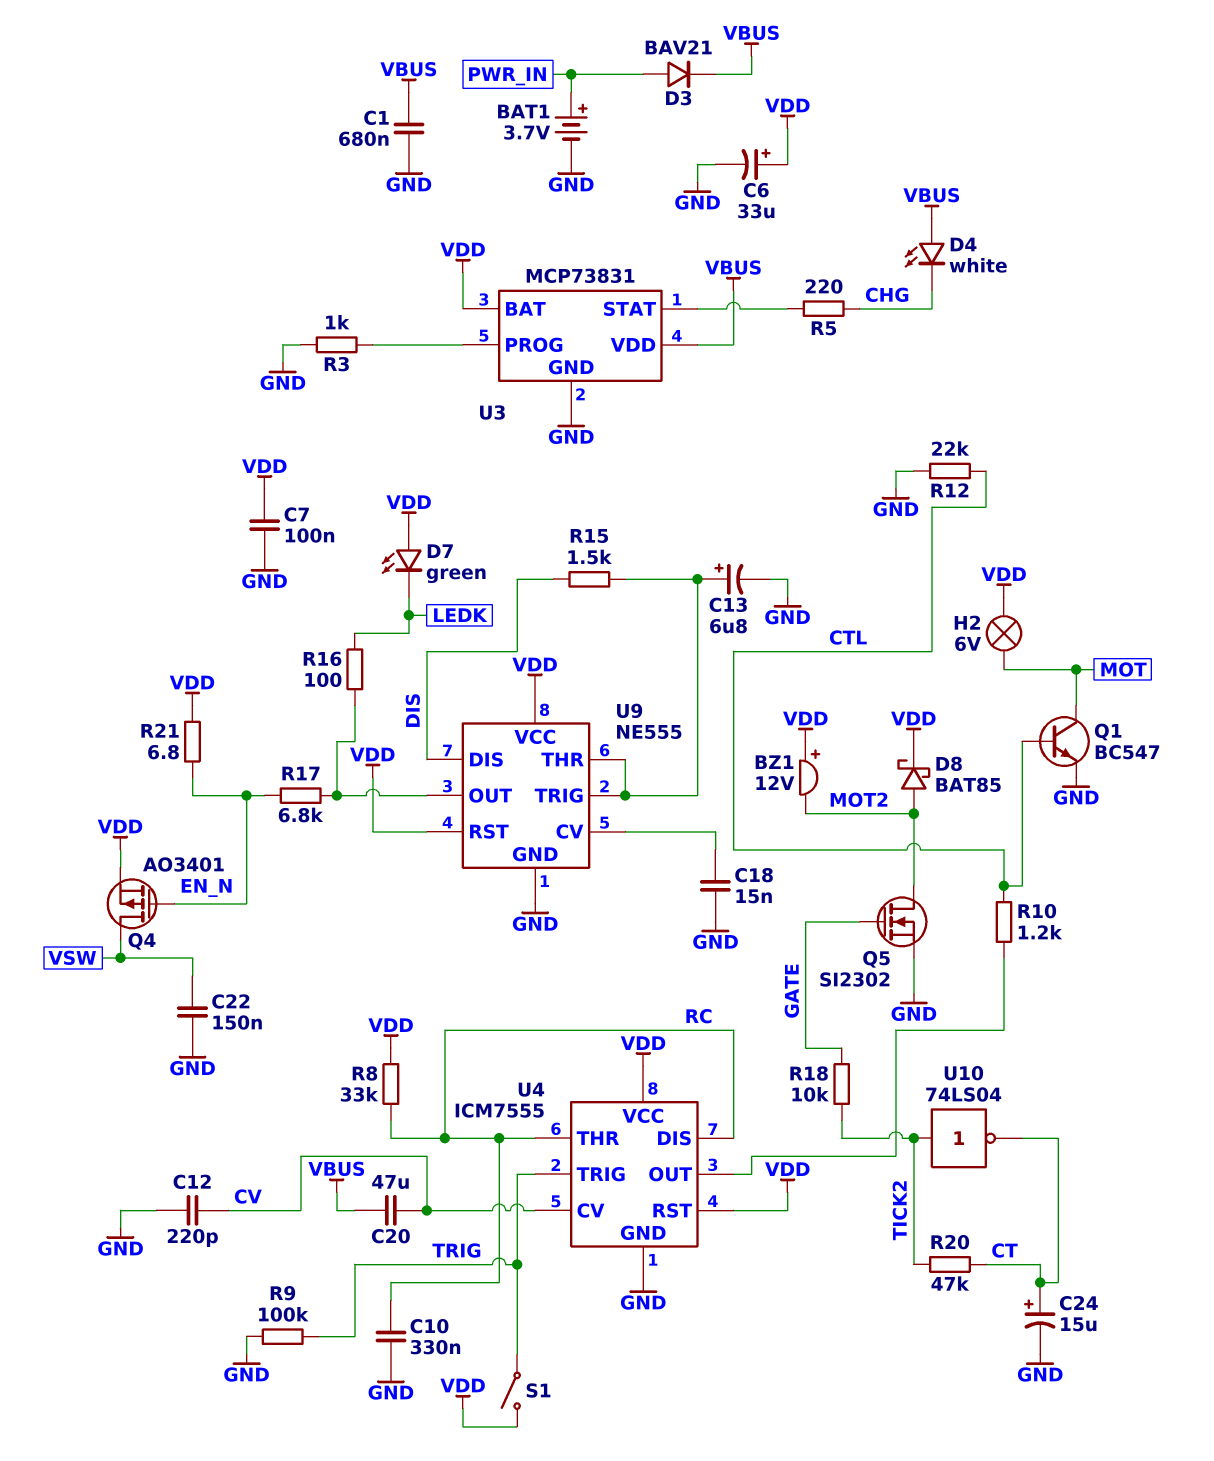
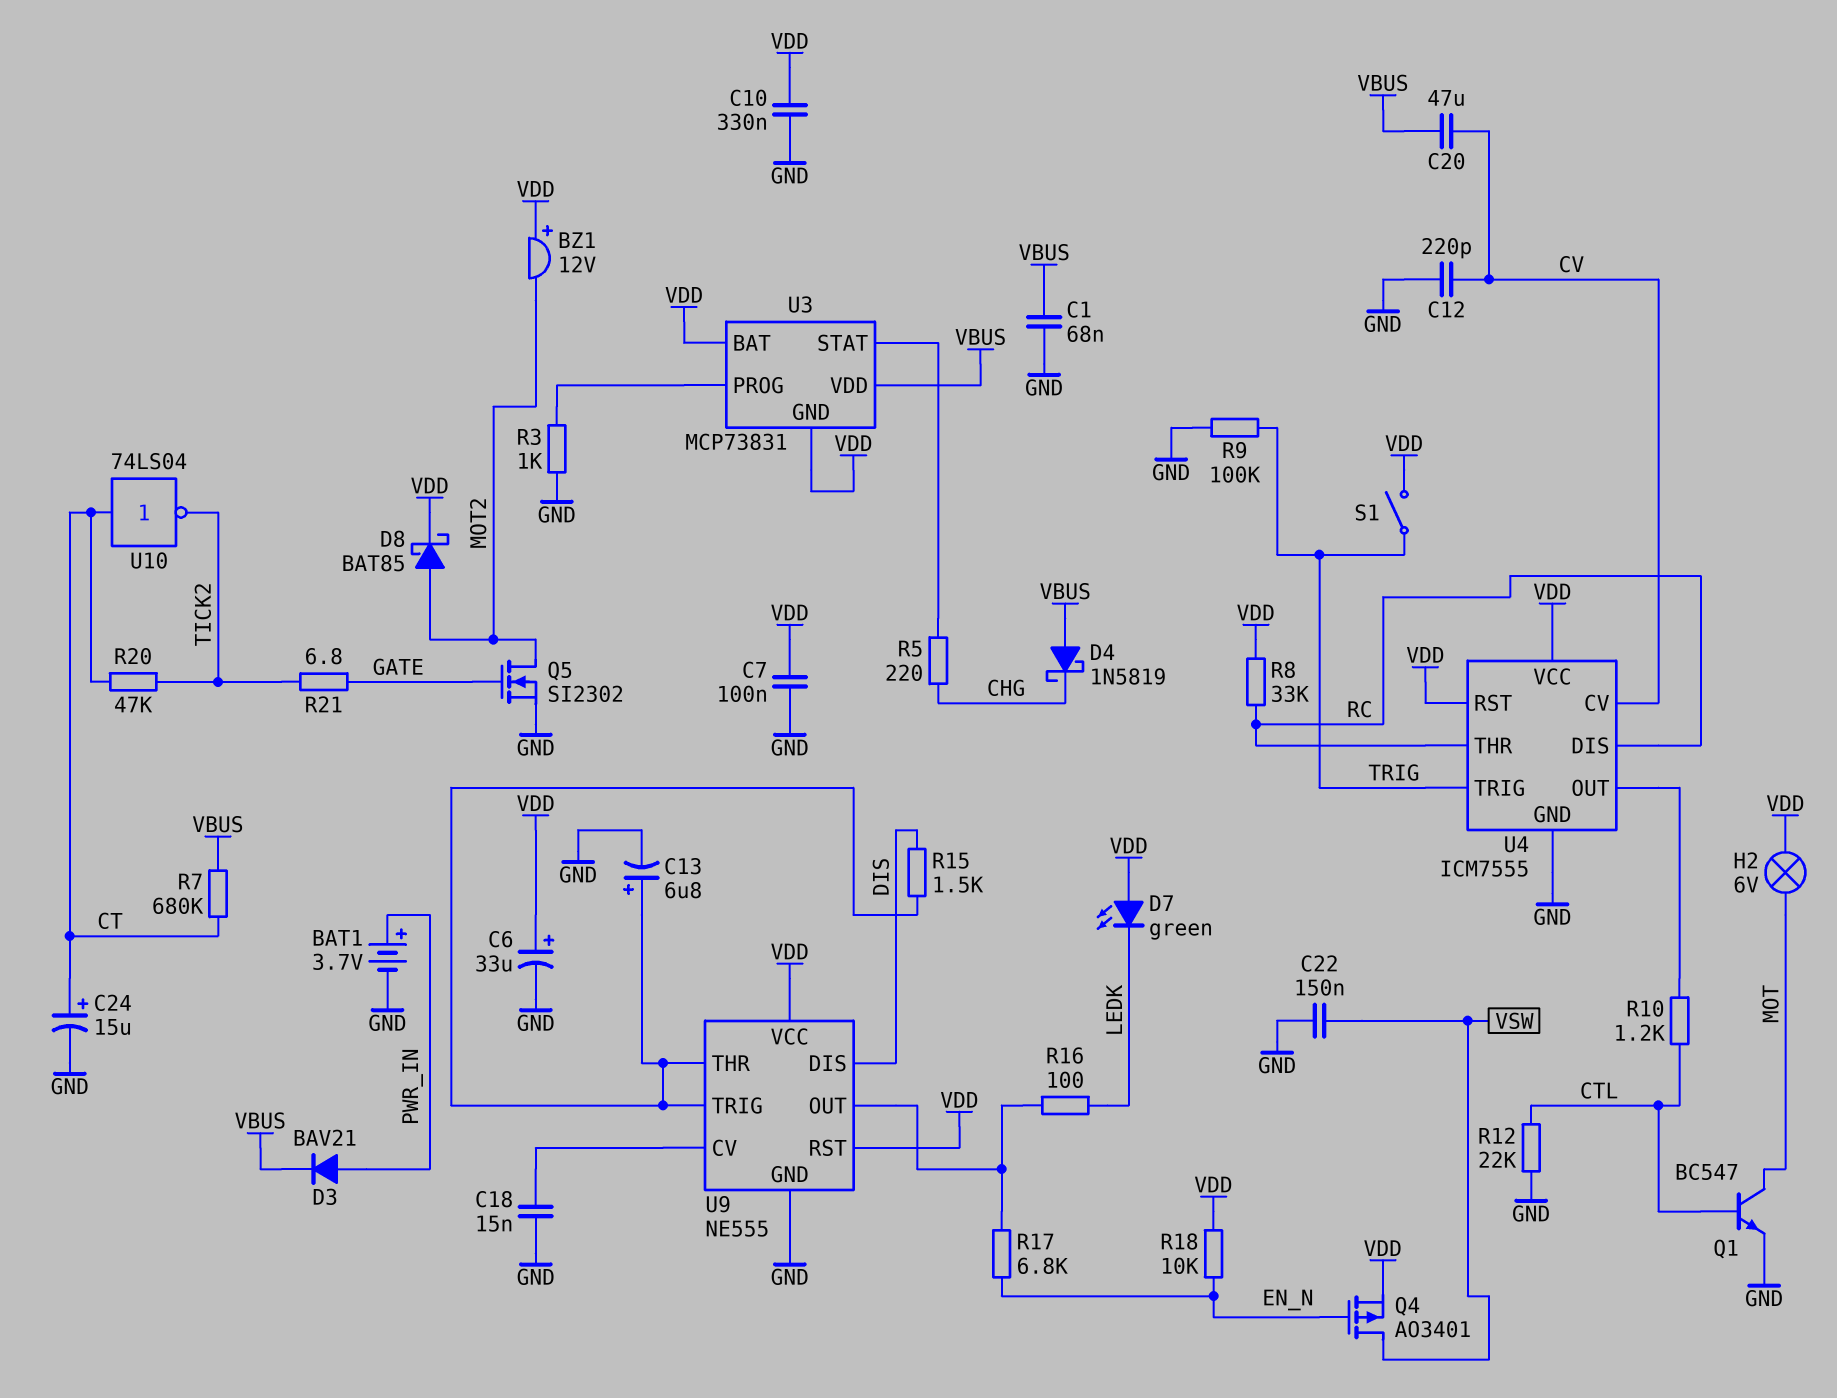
C1: 680nF (GND, VBUS) -> 68nF (GND, VBUS)
C10: 330nF (GND, RC) -> 330nF (GND, VDD)
D4: LED white (A VBUS, K CHG) -> schottky 1N5819 (A VBUS, K CHG)
R7: none -> 680k (CT, VBUS)
R18: 10k (GATE, TICK2) -> 10k (EN_N, VDD)
R21: 6.8 (EN_N, VDD) -> 6.8 (GATE, TICK2)
U3 pin GND: GND -> VDD
U10: NOT 74LS04 (in TICK2, out CT) -> NOT 74LS04 (in CT, out TICK2)

